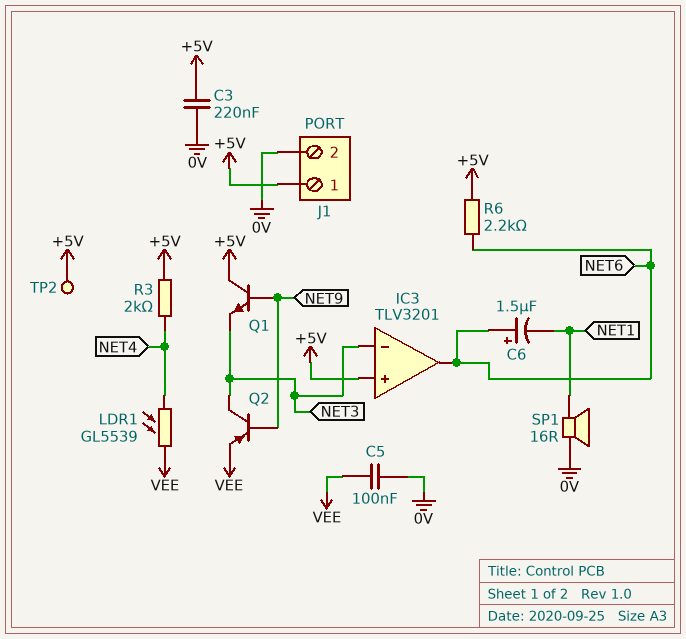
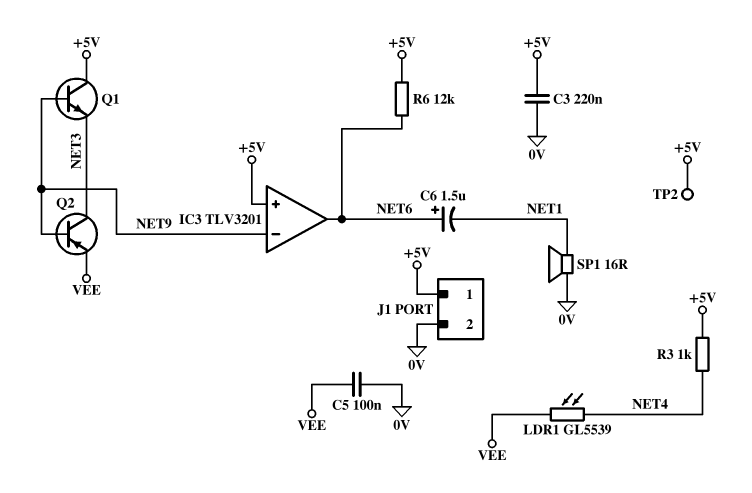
IC3 pin in-: NET3 -> NET9
R3: 2k (+5V, NET4) -> 1k (+5V, NET4)
R6: 2.2k (+5V, NET6) -> 12k (+5V, NET6)

